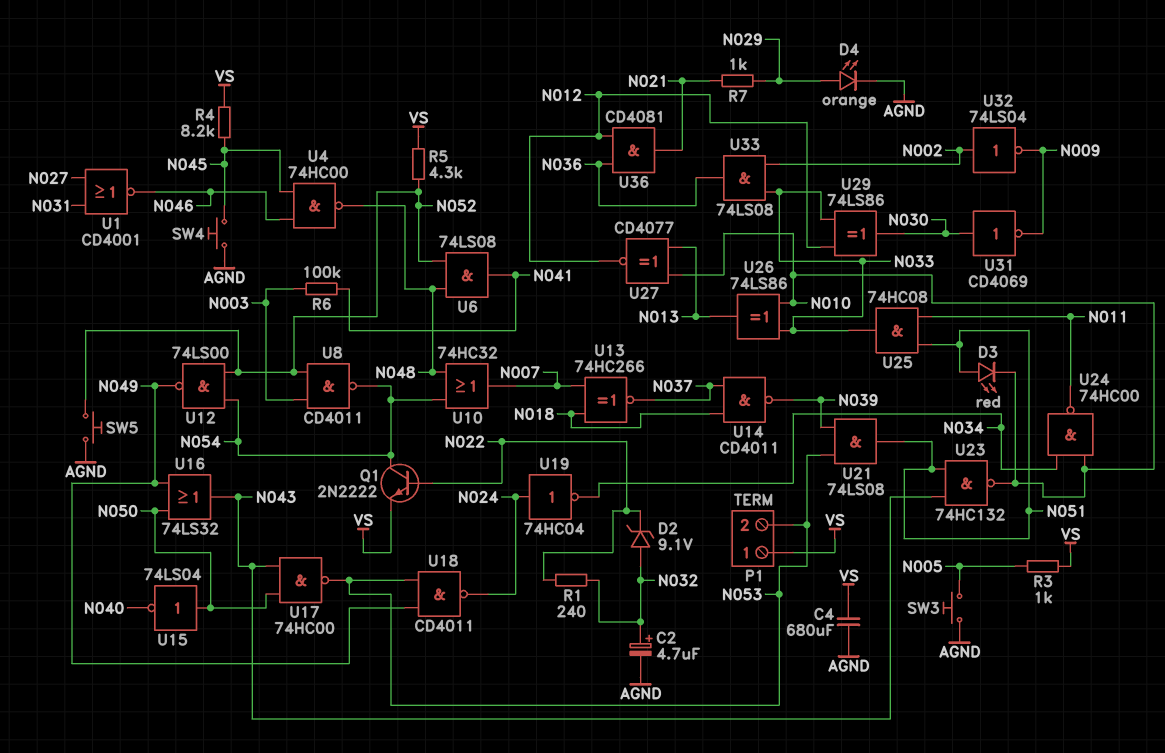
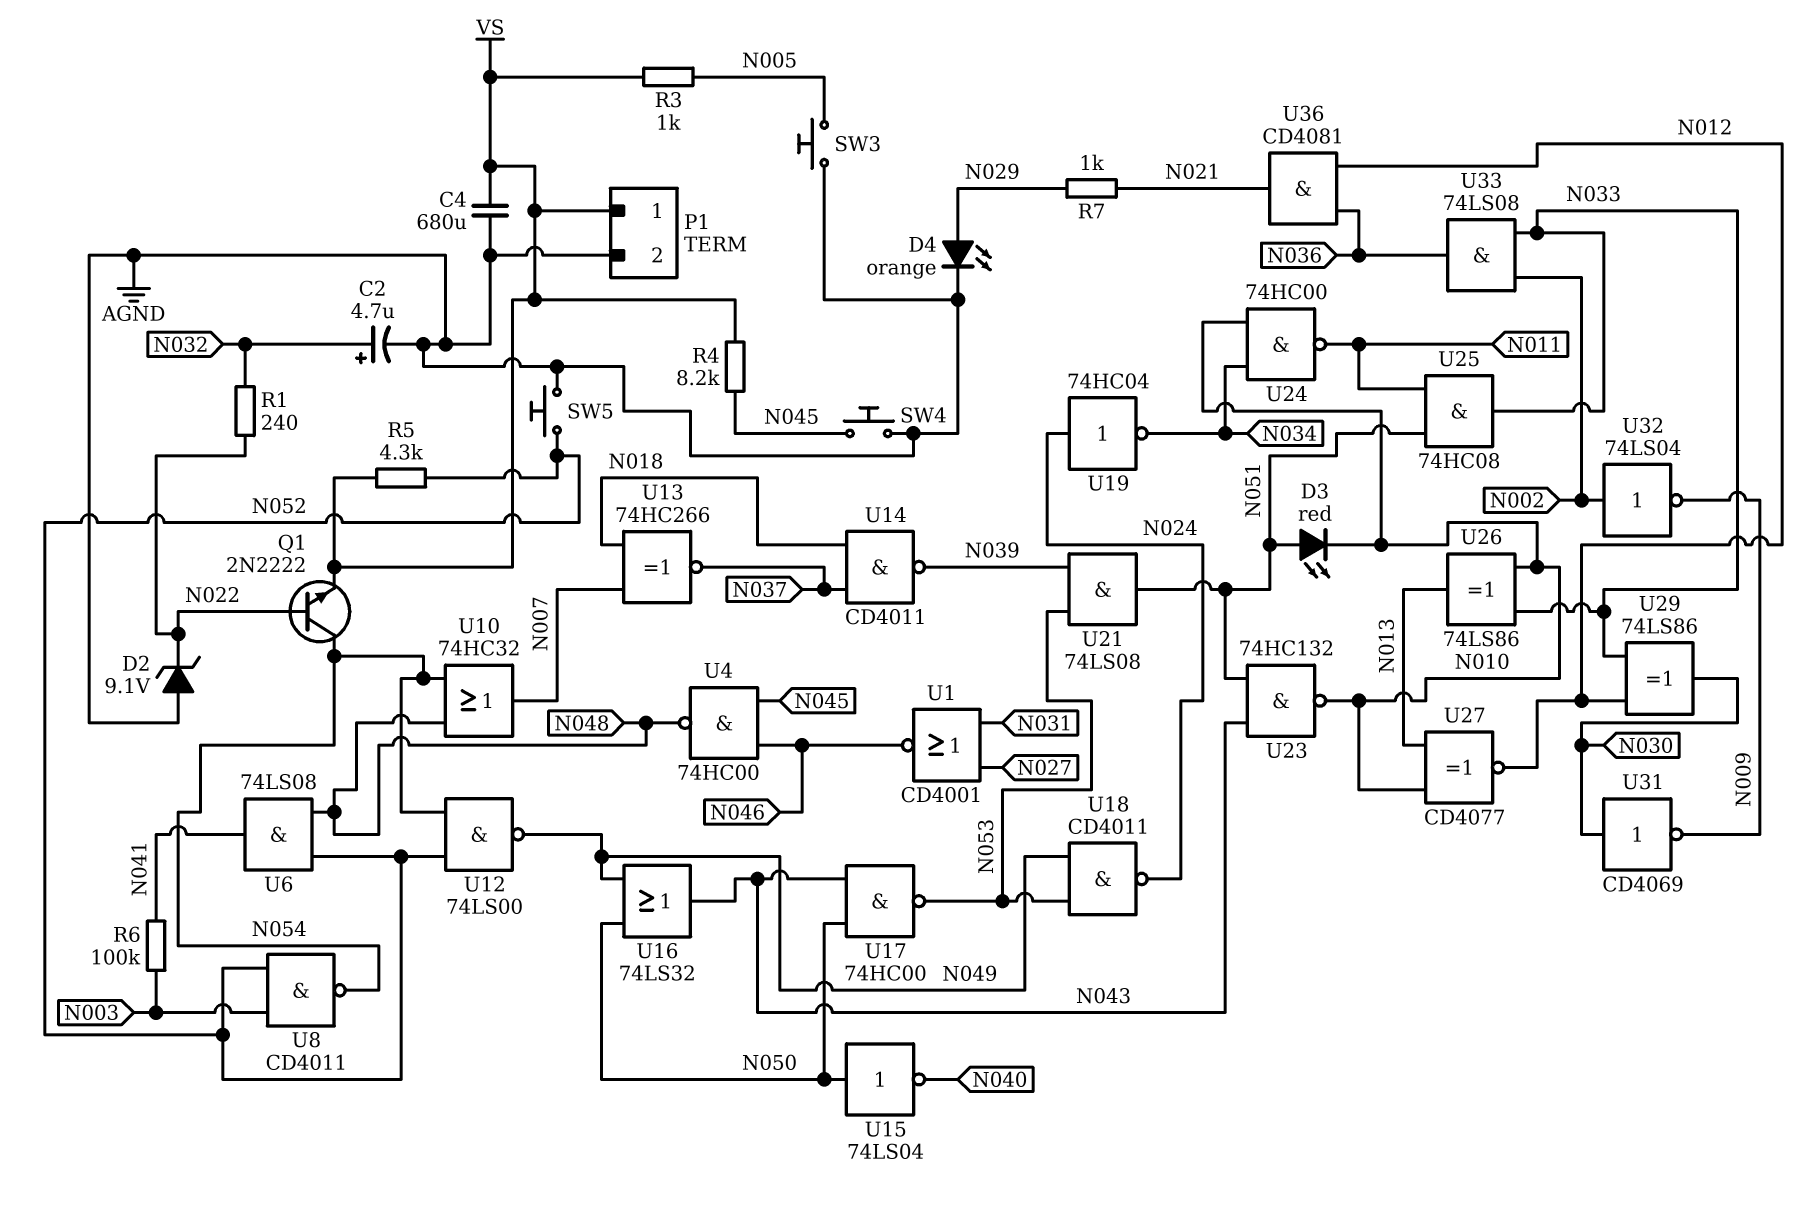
D2: zener 9.1V (A N032, K N022) -> zener 9.1V (A AGND, K N022)
P1 pin 2: N053 -> AGND

